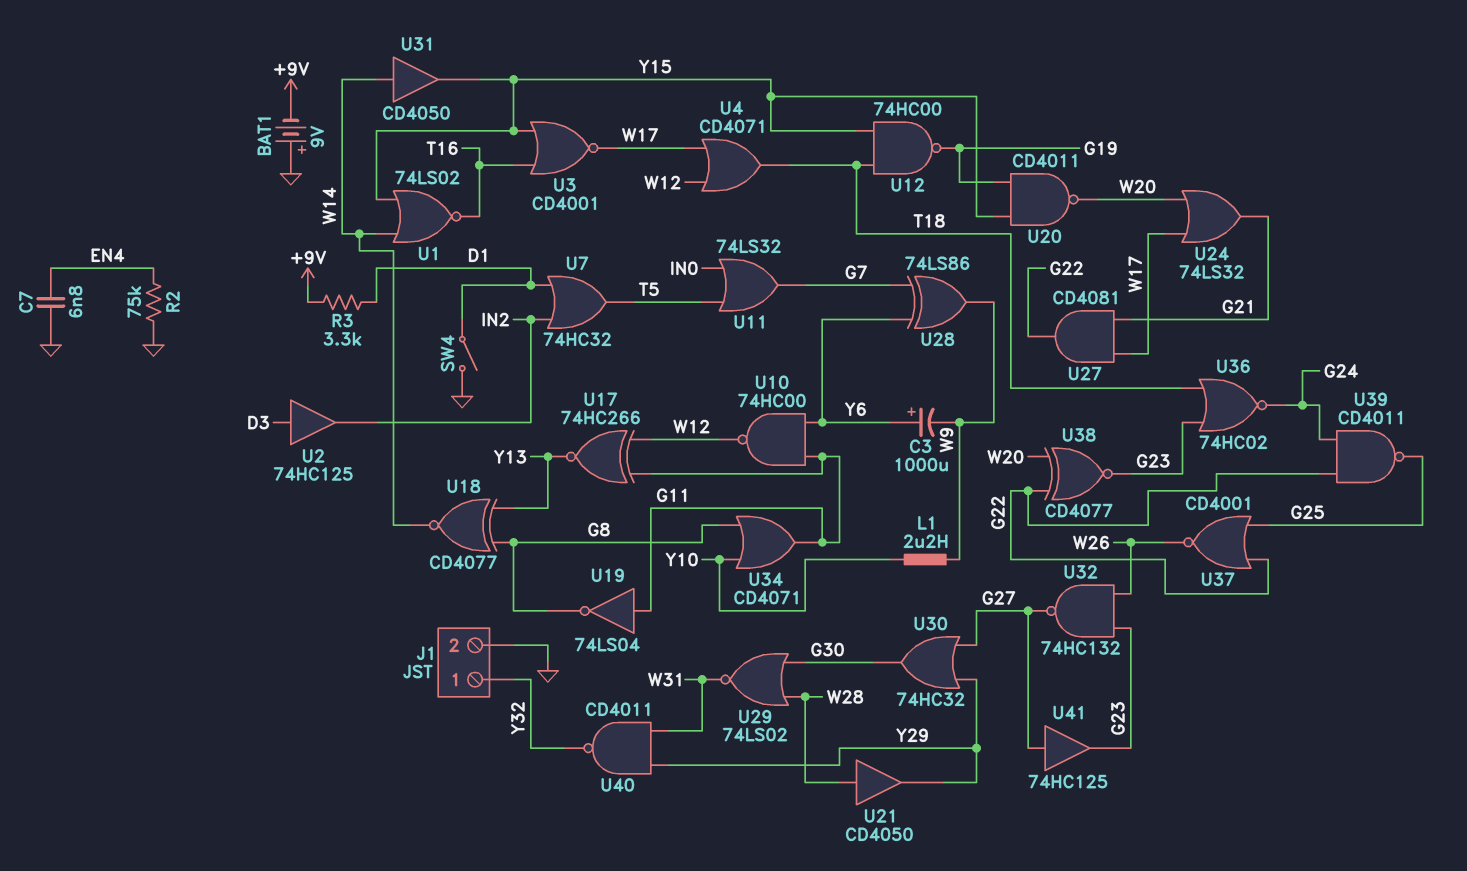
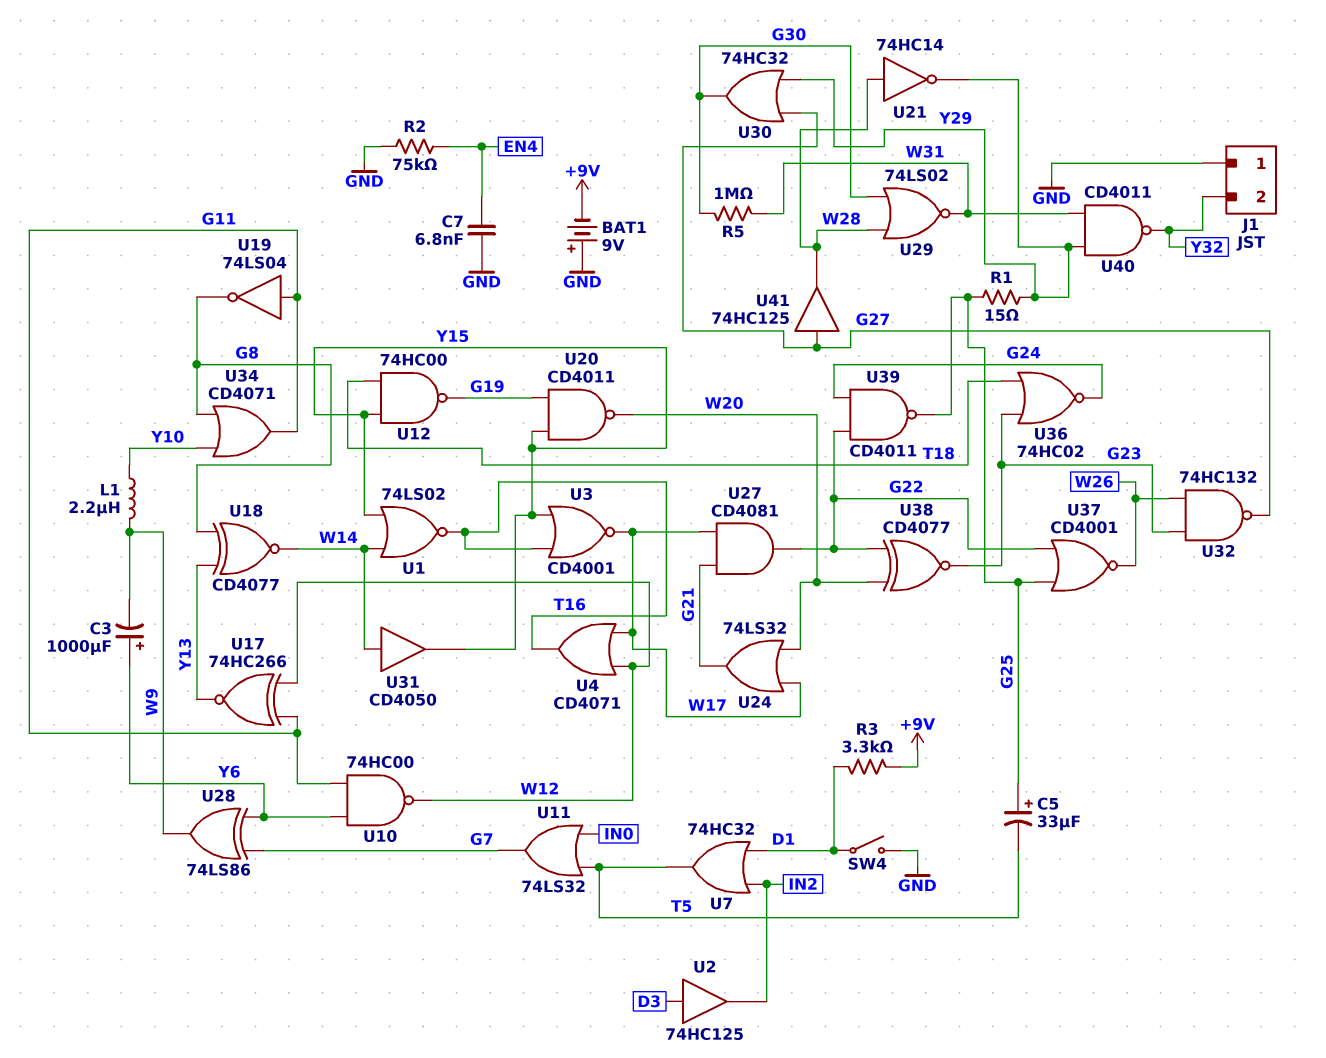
C5: none -> 33uF (plus G25, minus T5)
J1 pin 1: Y32 -> GND
J1 pin 2: GND -> Y32
R1: none -> 15 (G25, Y29)
R5: none -> 1M (G30, W31)
U4: OR CD4071 (in W12, in W17, out T18) -> OR CD4071 (in W12, in W17, out T16)
U21: buffer CD4050 (in W28, out Y29) -> NOT 74HC14 (in W28, out Y29)
U41: buffer 74HC125 (in G27, out G23) -> buffer 74HC125 (in G27, out W28)

